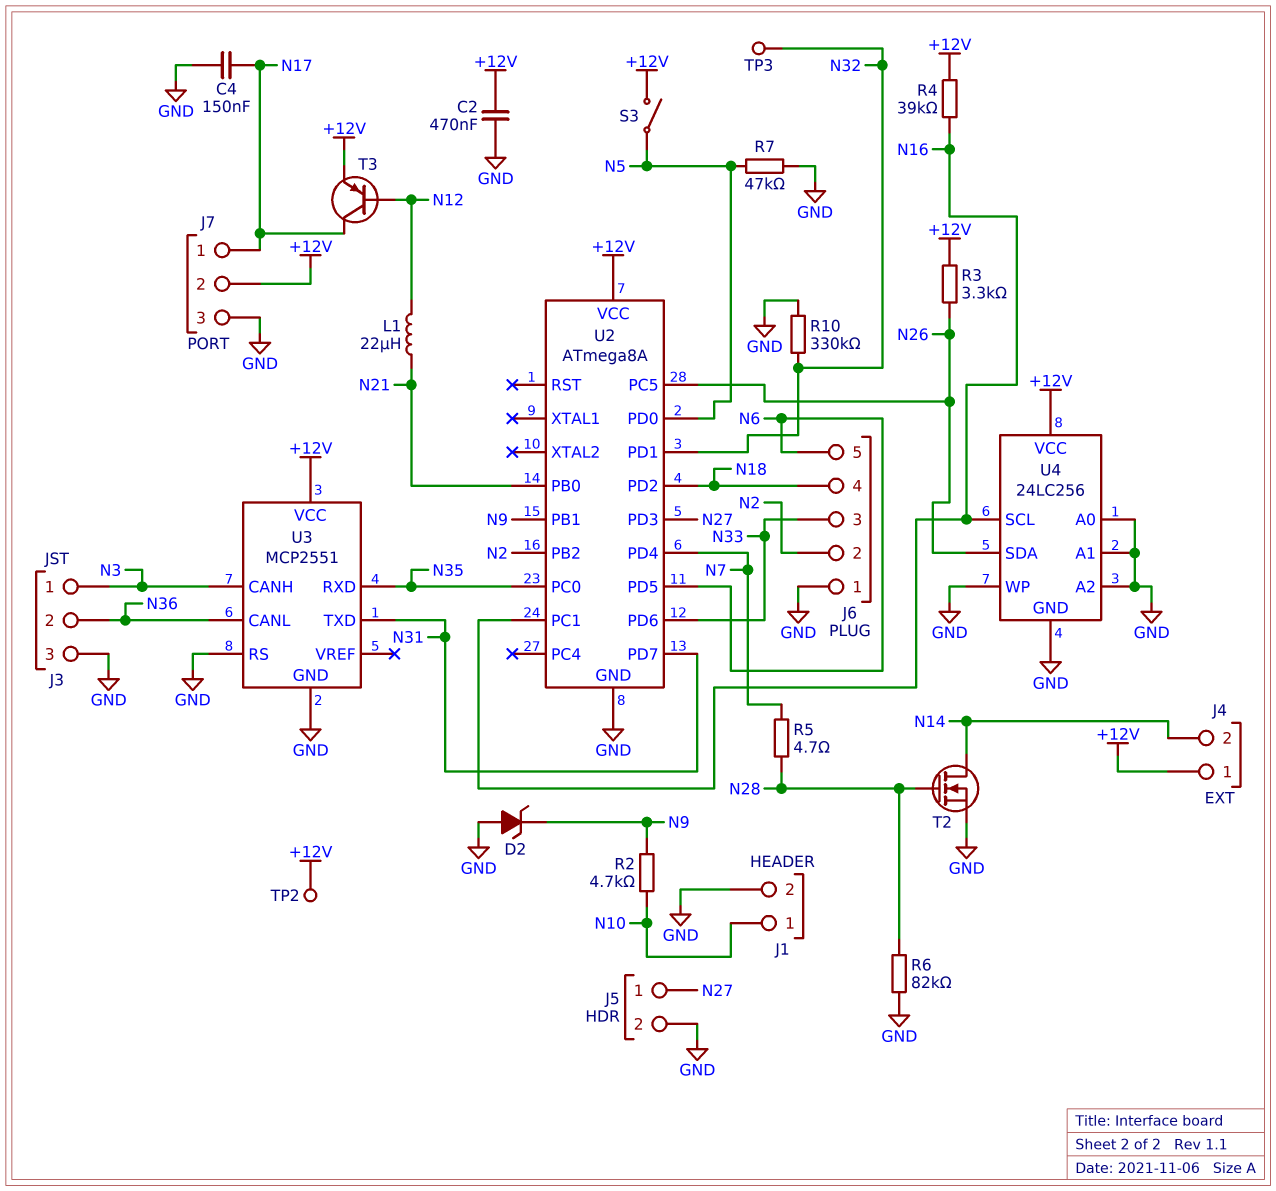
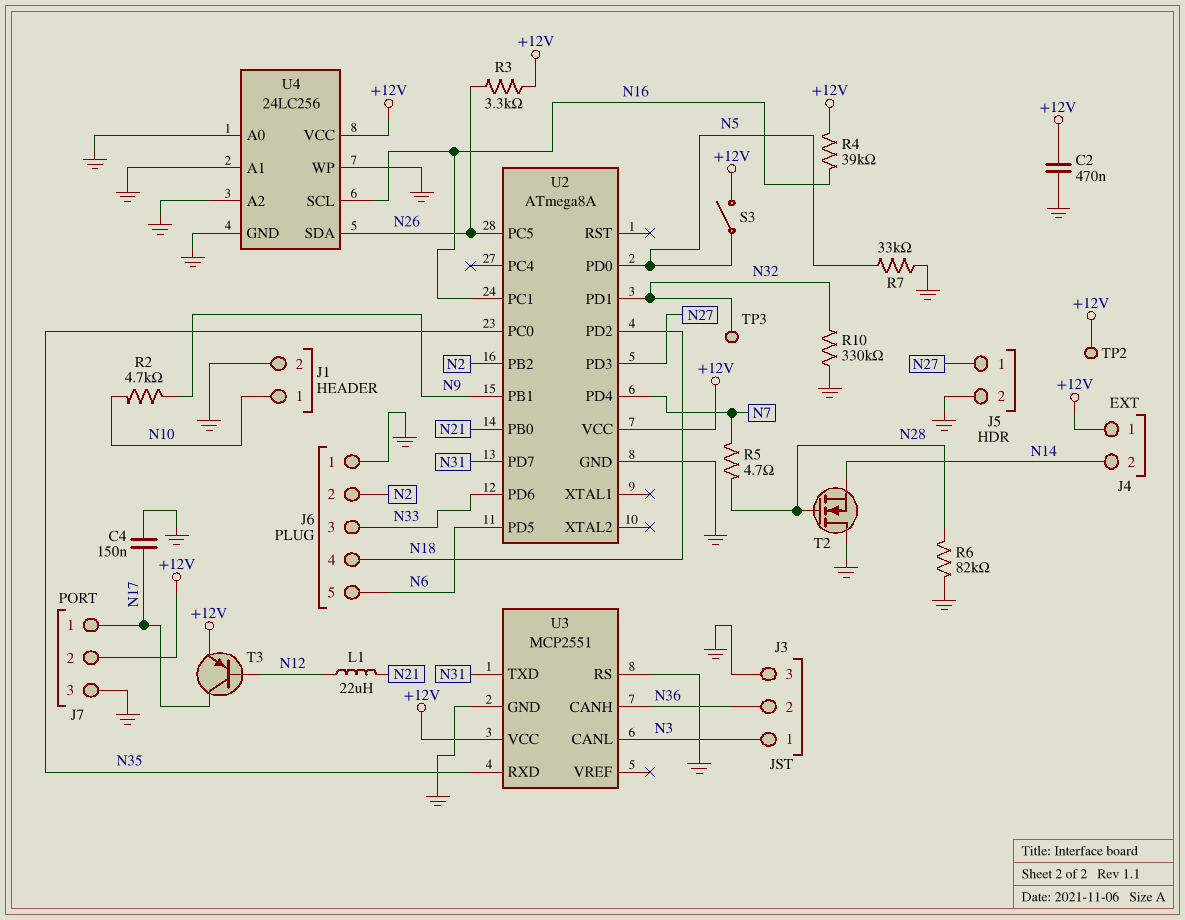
D2: zener (A GND, K N9) -> none
R7: 47k (GND, N5) -> 33k (GND, N5)
T2: NMOS (G N28, D N14, S GND) -> NMOS (G N28, D GND, S N14)
U3 pin CANH: N3 -> N36
U3 pin CANL: N36 -> N3

